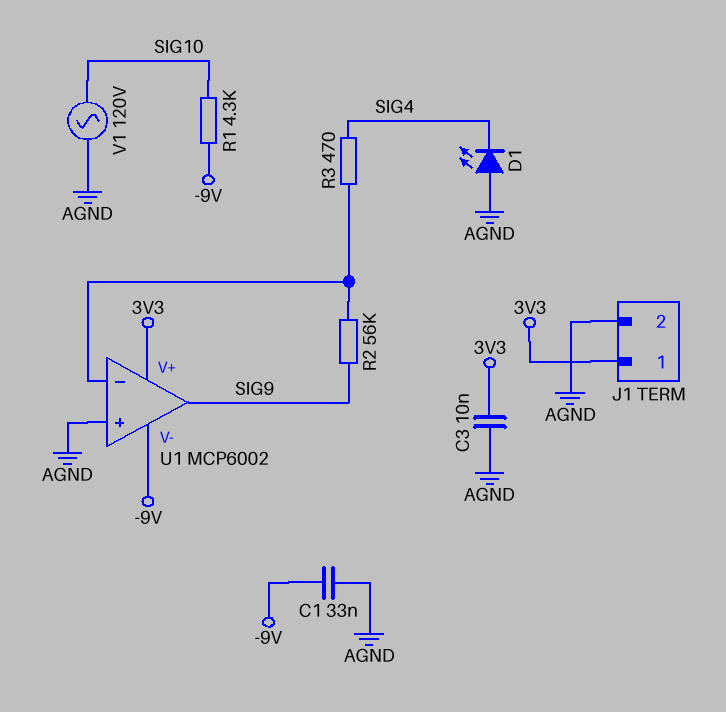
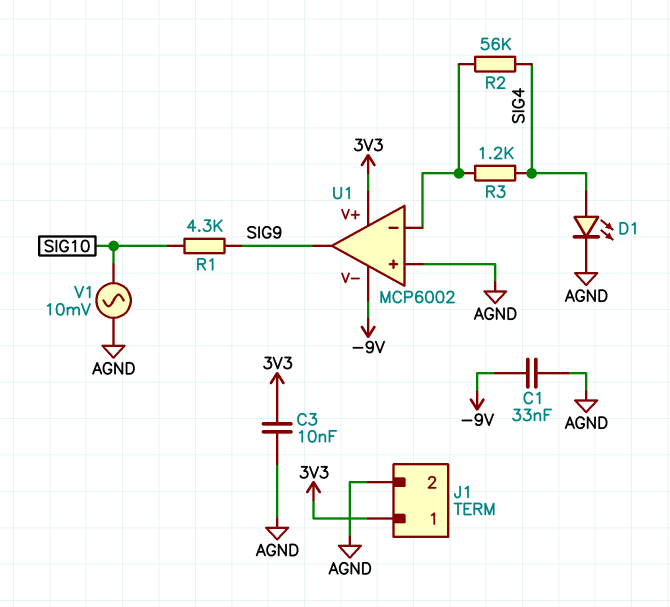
D1: LED (A AGND, K SIG4) -> LED (A SIG4, K AGND)
R1: 4.3k (-9V, SIG10) -> 4.3k (SIG9, SIG10)
R2: 56k (SIG9, U1/in-) -> 56k (SIG4, U1/in-)
R3: 470 (SIG4, U1/in-) -> 1.2k (SIG4, U1/in-)
V1: AC 120V (AGND, SIG10) -> AC 10mV (AGND, SIG10)

